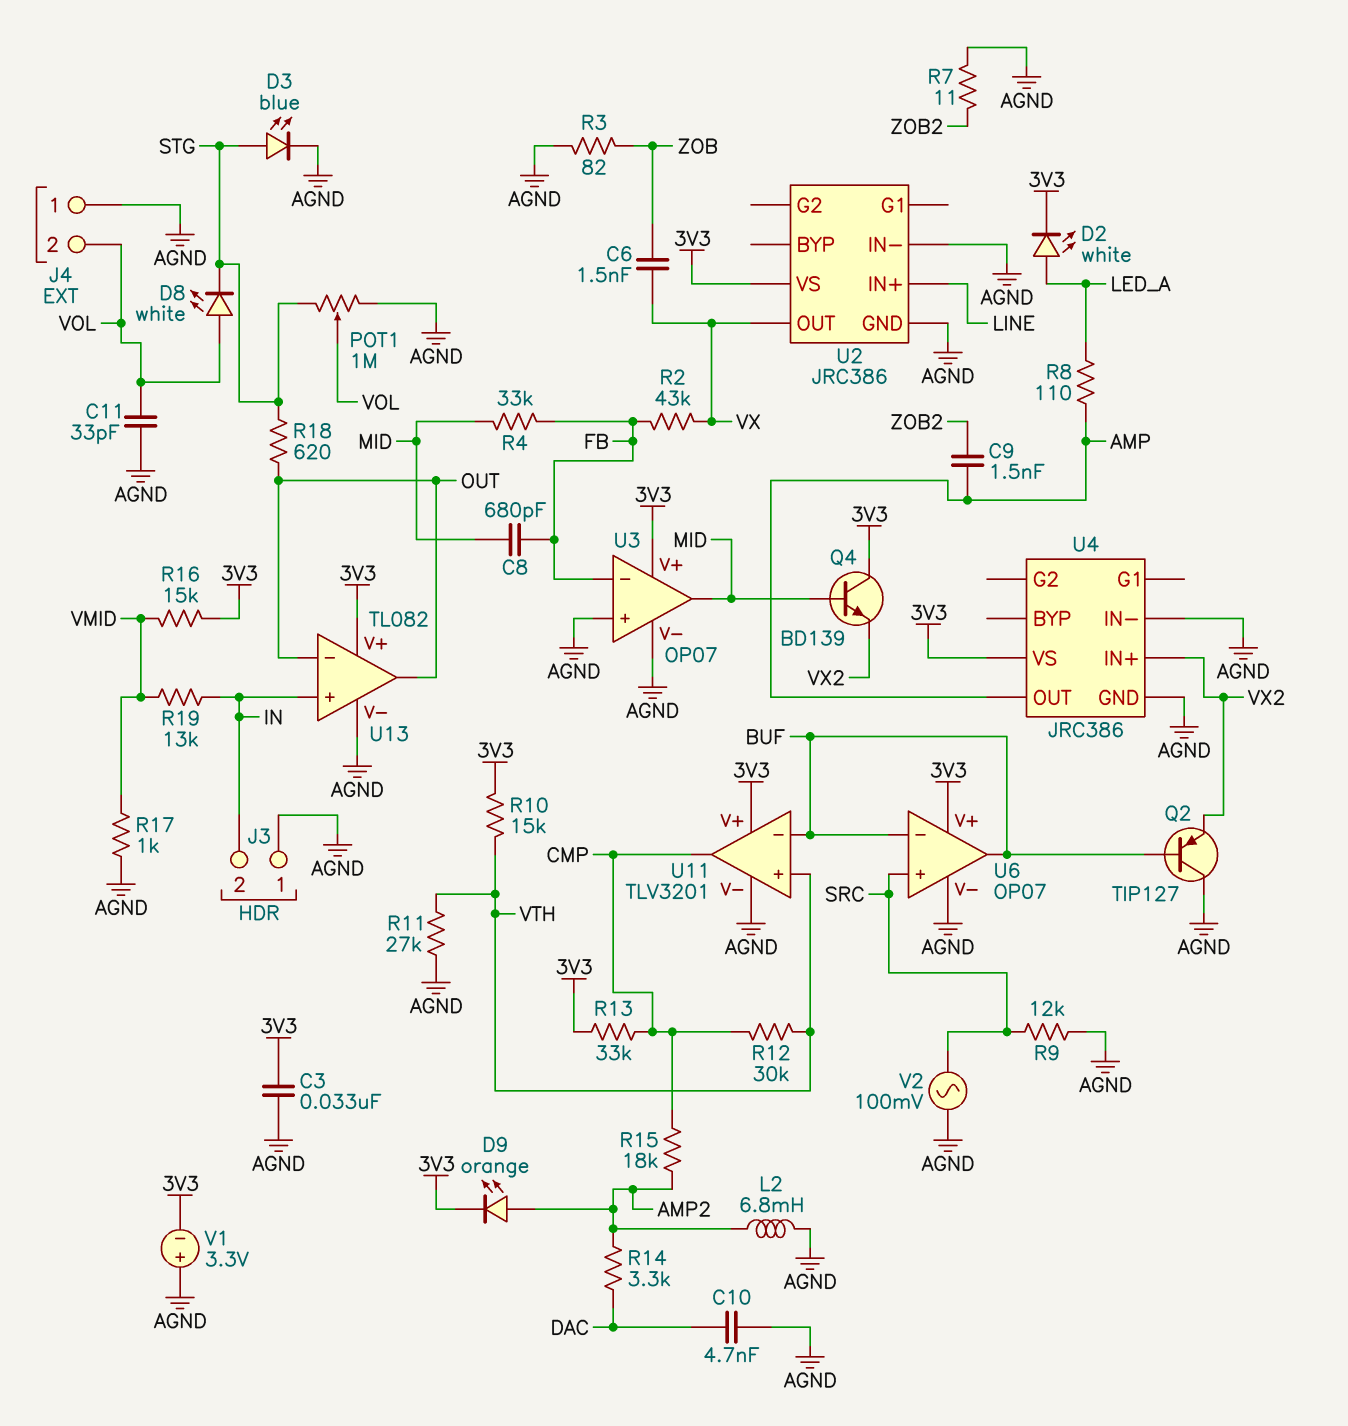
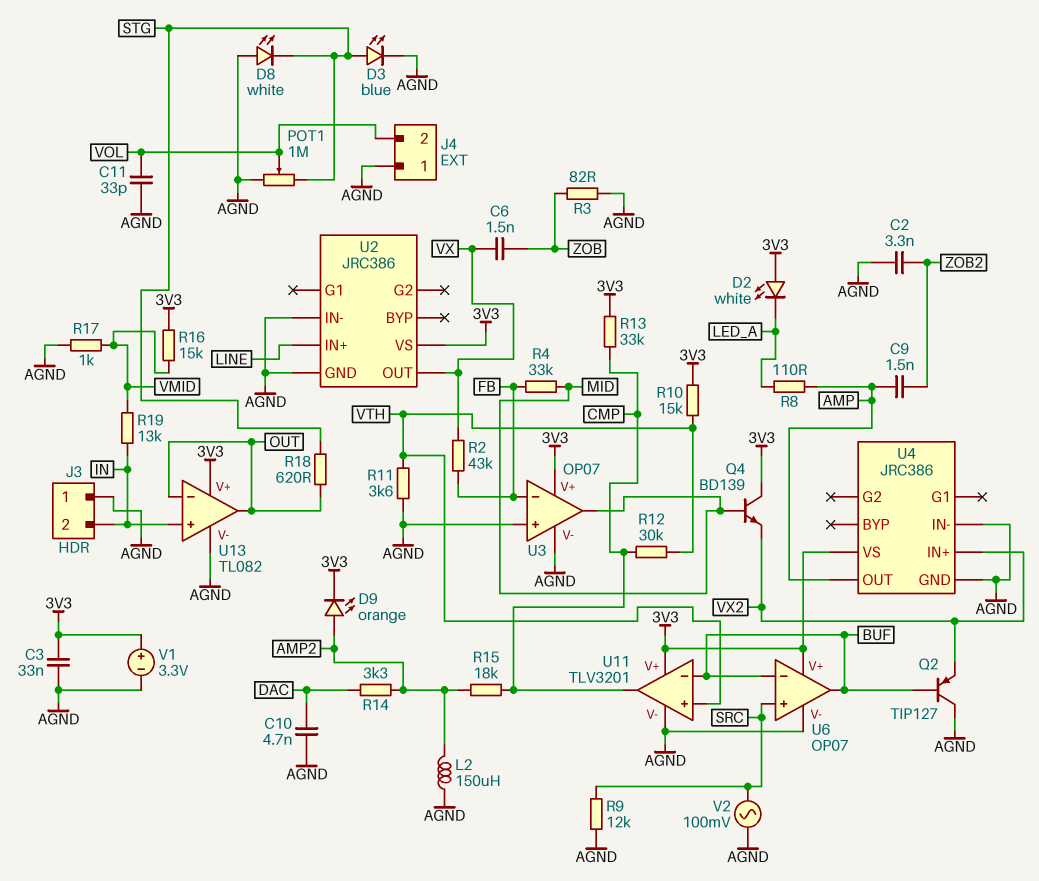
C2: none -> 3.3nF (AGND, ZOB2)
C8: 680pF (FB, MID) -> none
D2: LED white (A LED_A, K 3V3) -> LED white (A 3V3, K LED_A)
D8: LED white (A VOL, K STG) -> LED white (A AGND, K STG)
L2: 6.8mH (AGND, AMP2) -> 150uH (AGND, AMP2)
R7: 11 (AGND, ZOB2) -> none
R11: 27k (AGND, VTH) -> 3.6k (AGND, VTH)
V1: 3.3V (plus AGND, minus 3V3) -> 3.3V (plus 3V3, minus AGND)

